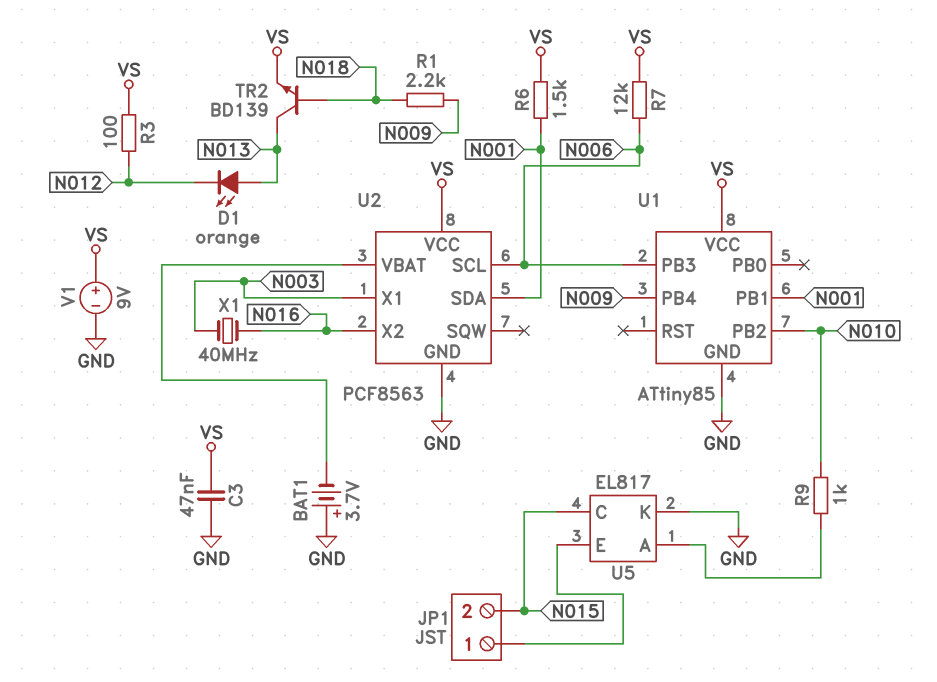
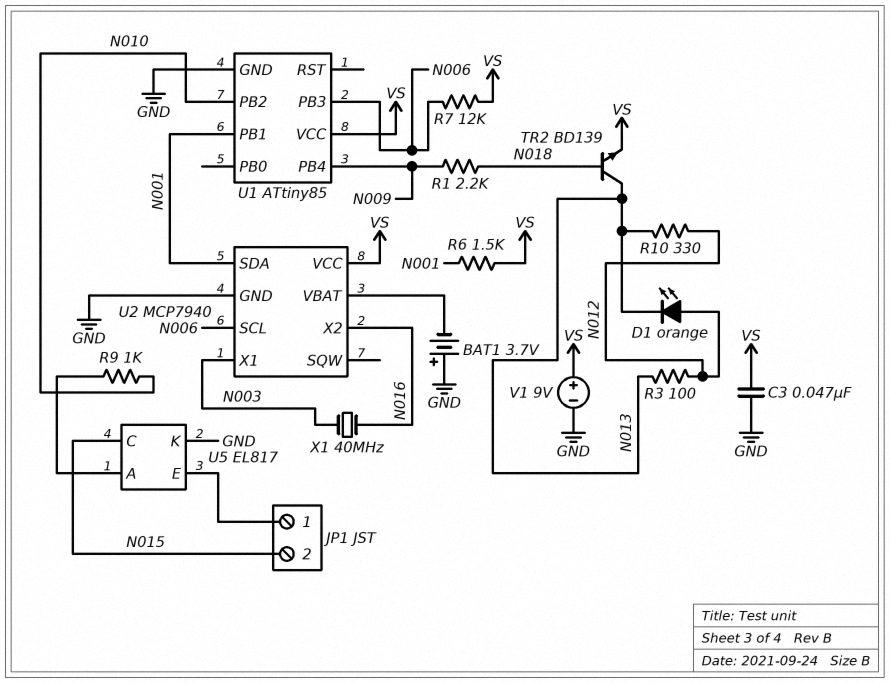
D1: LED orange (A N013, K N012) -> LED orange (A N012, K N013)
R3: 100 (N012, VS) -> 100 (N012, N013)
R10: none -> 330 (N012, N013)
U2: PCF8563 -> MCP7940

